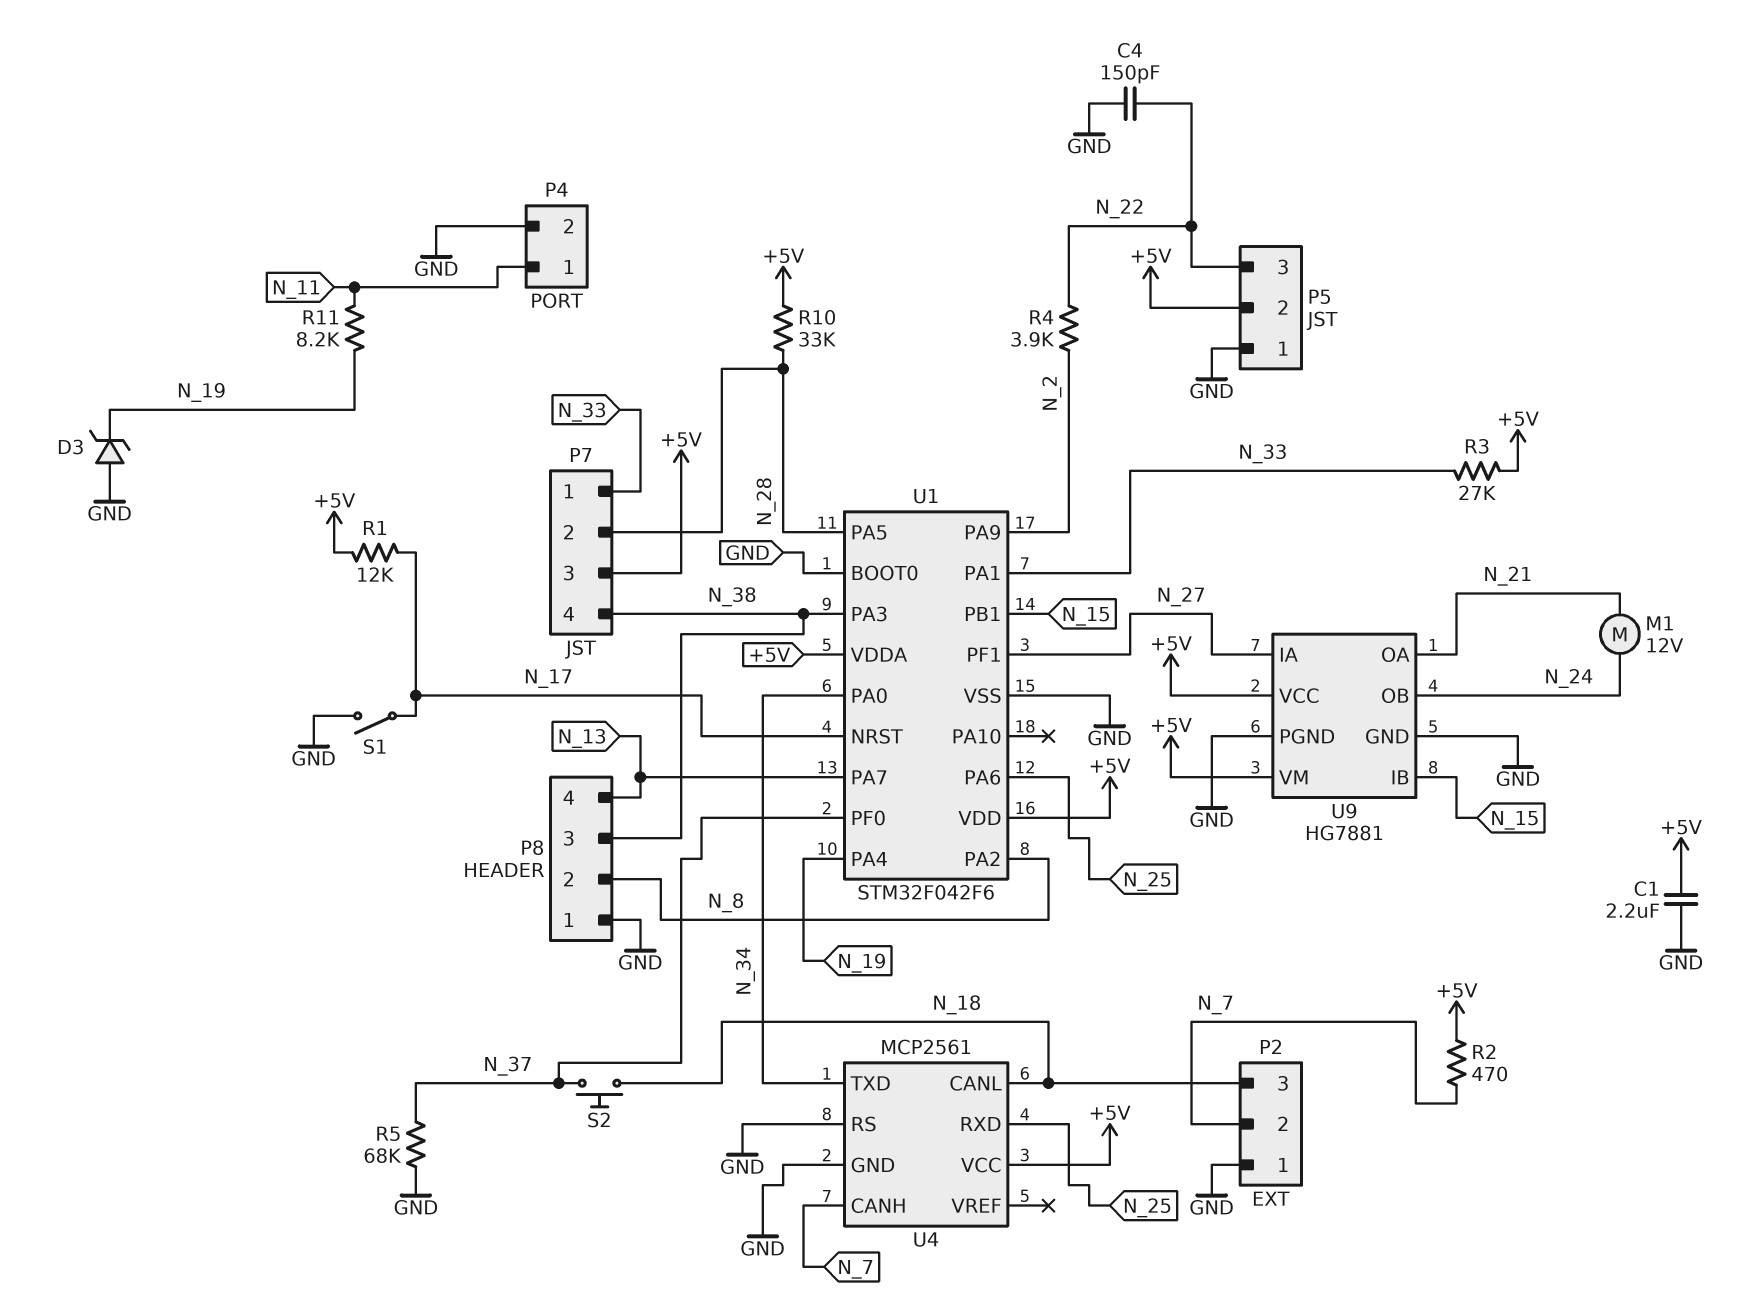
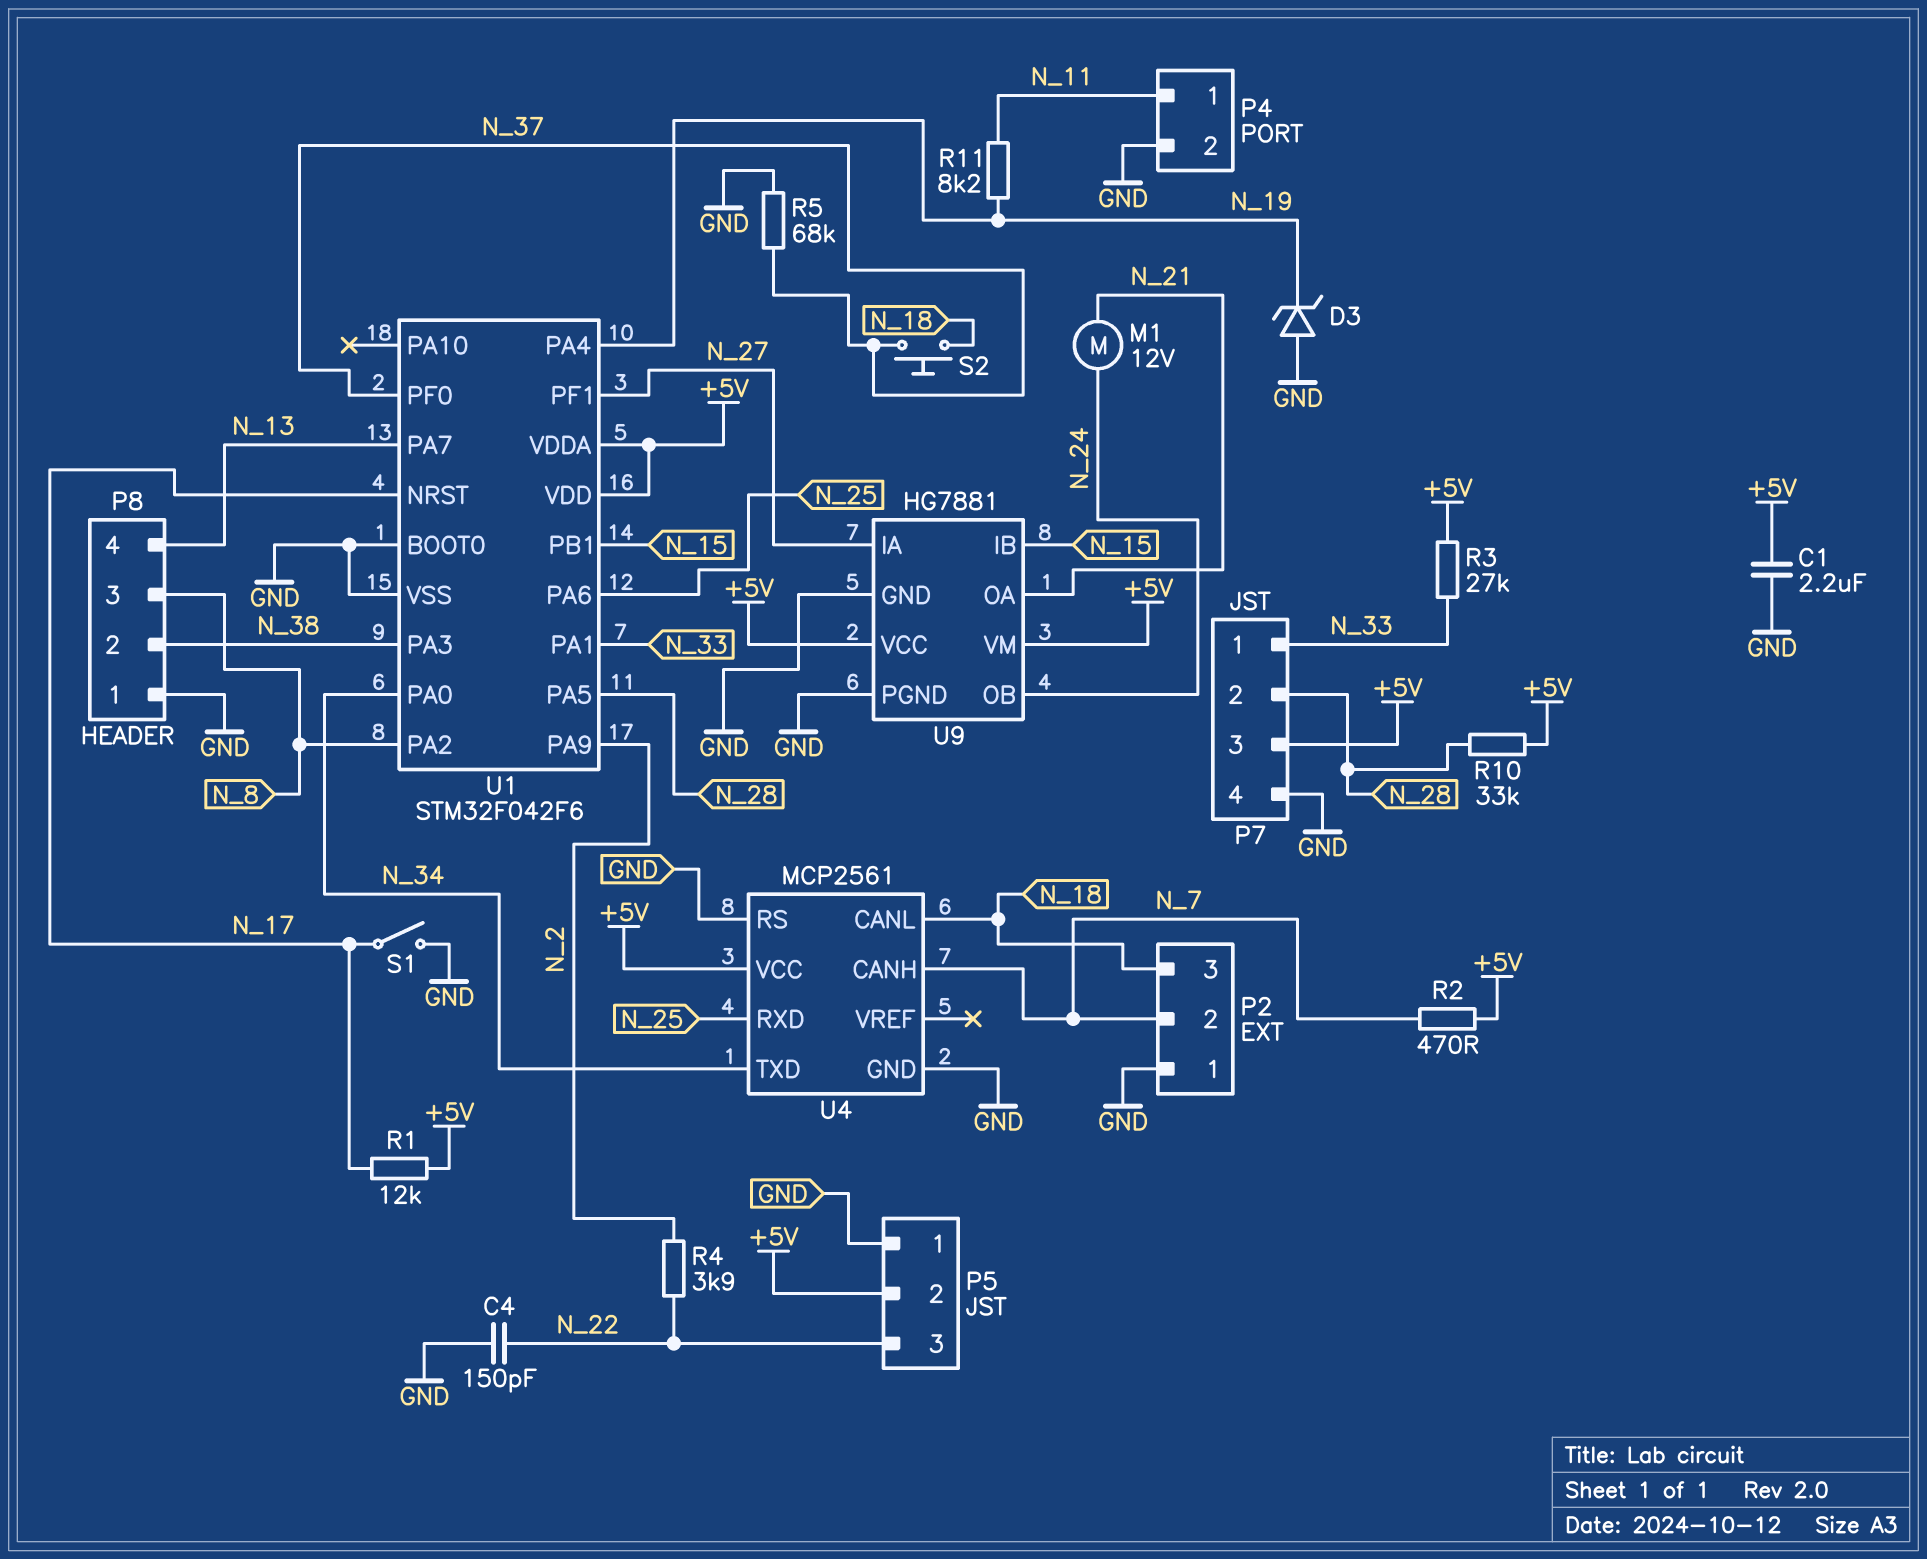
P7 pin 4: N_38 -> GND
P8 pin 2: N_8 -> N_38
P8 pin 3: N_38 -> N_8

